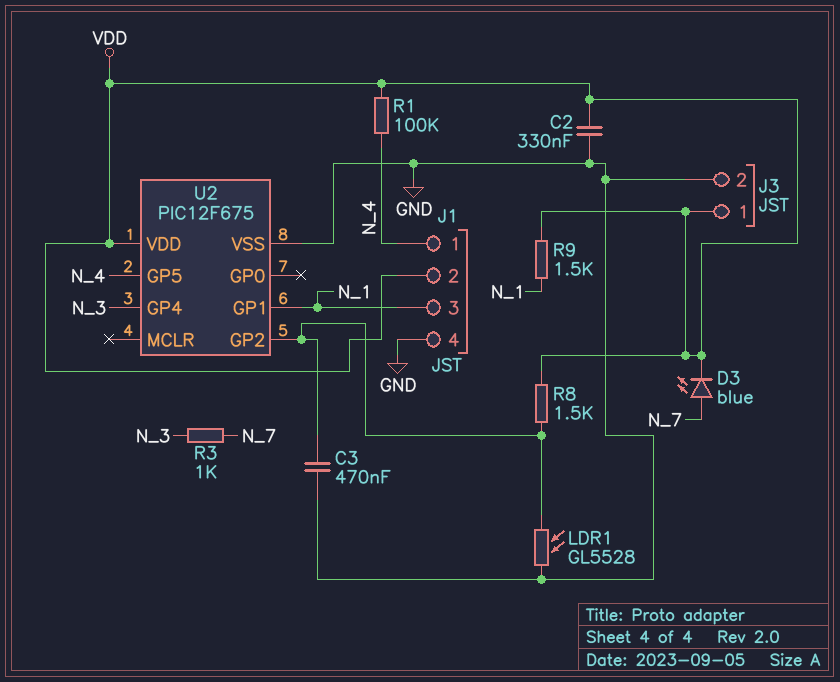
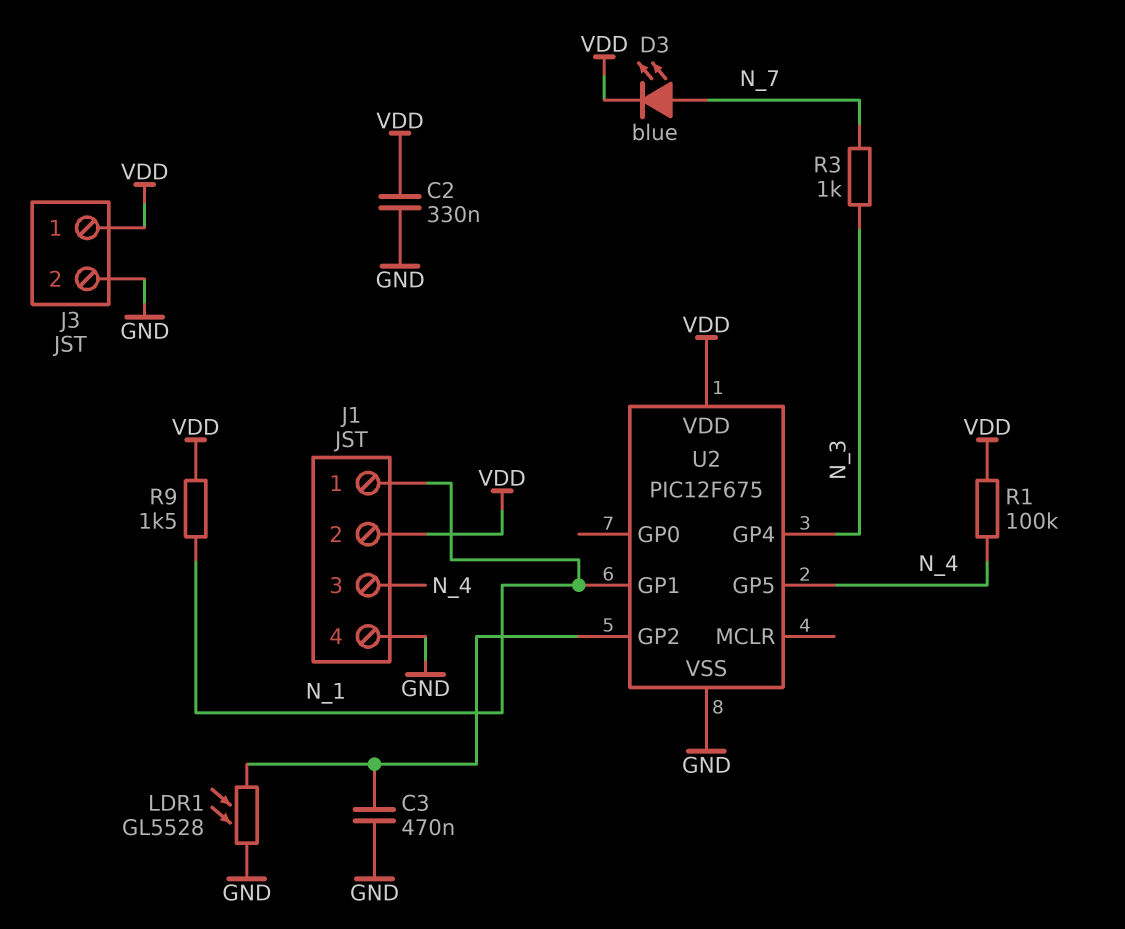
J1 pin 1: N_4 -> N_1
J1 pin 3: N_1 -> N_4
R8: 1.5k (U2/GP2, VDD) -> none

